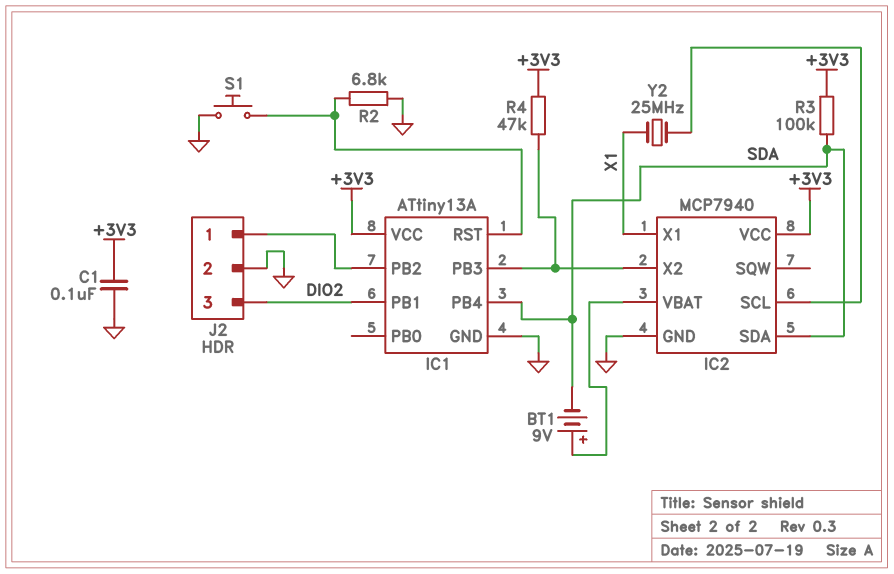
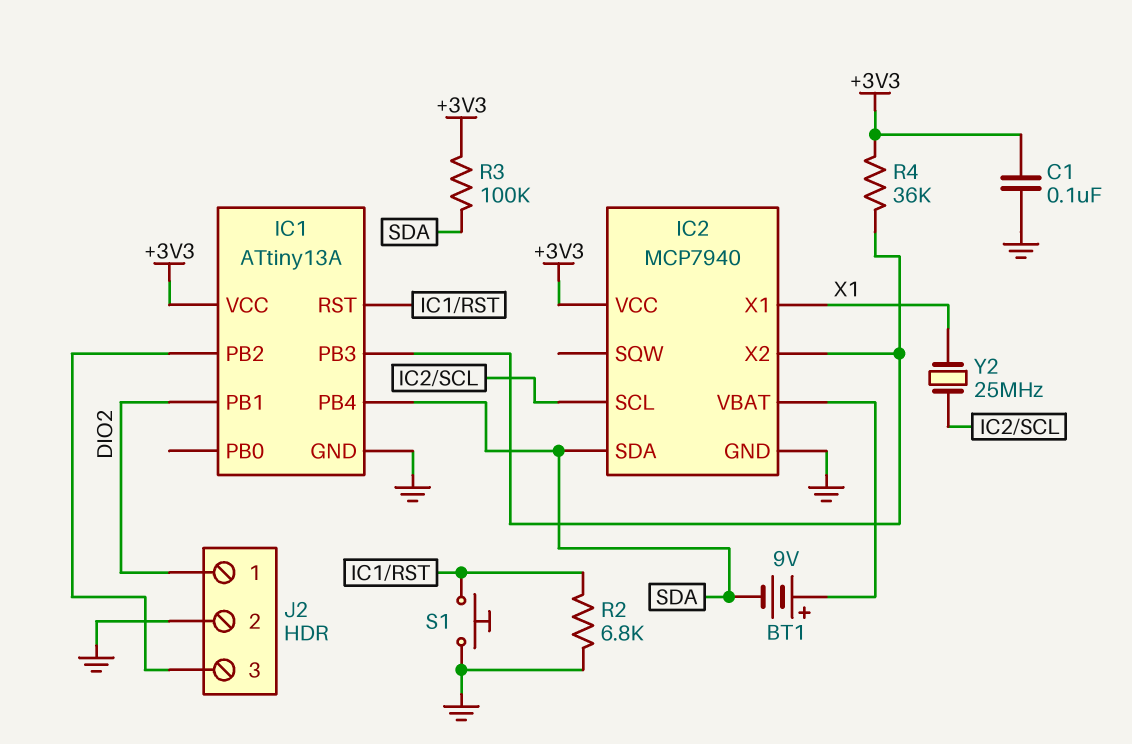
J2 pin 1: IC1/PB2 -> DIO2
J2 pin 3: DIO2 -> IC1/PB2
R4: 47k (+3V3, IC1/PB3) -> 36k (+3V3, IC1/PB3)

